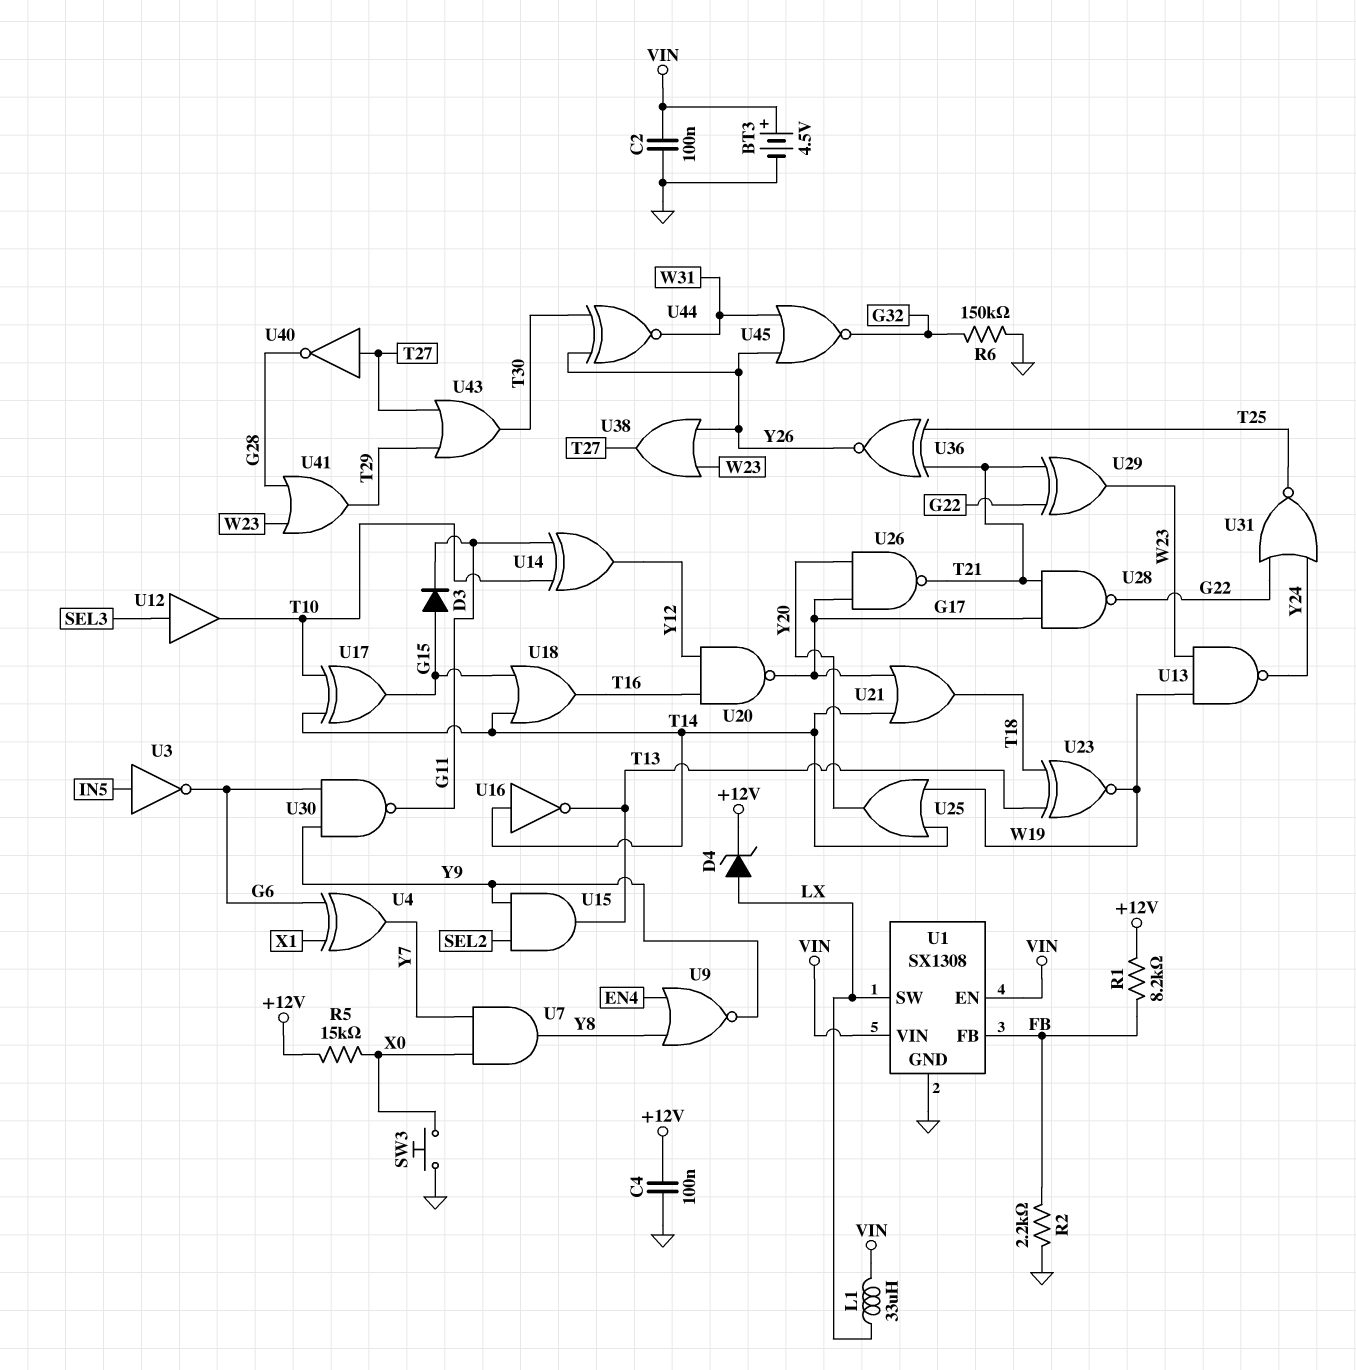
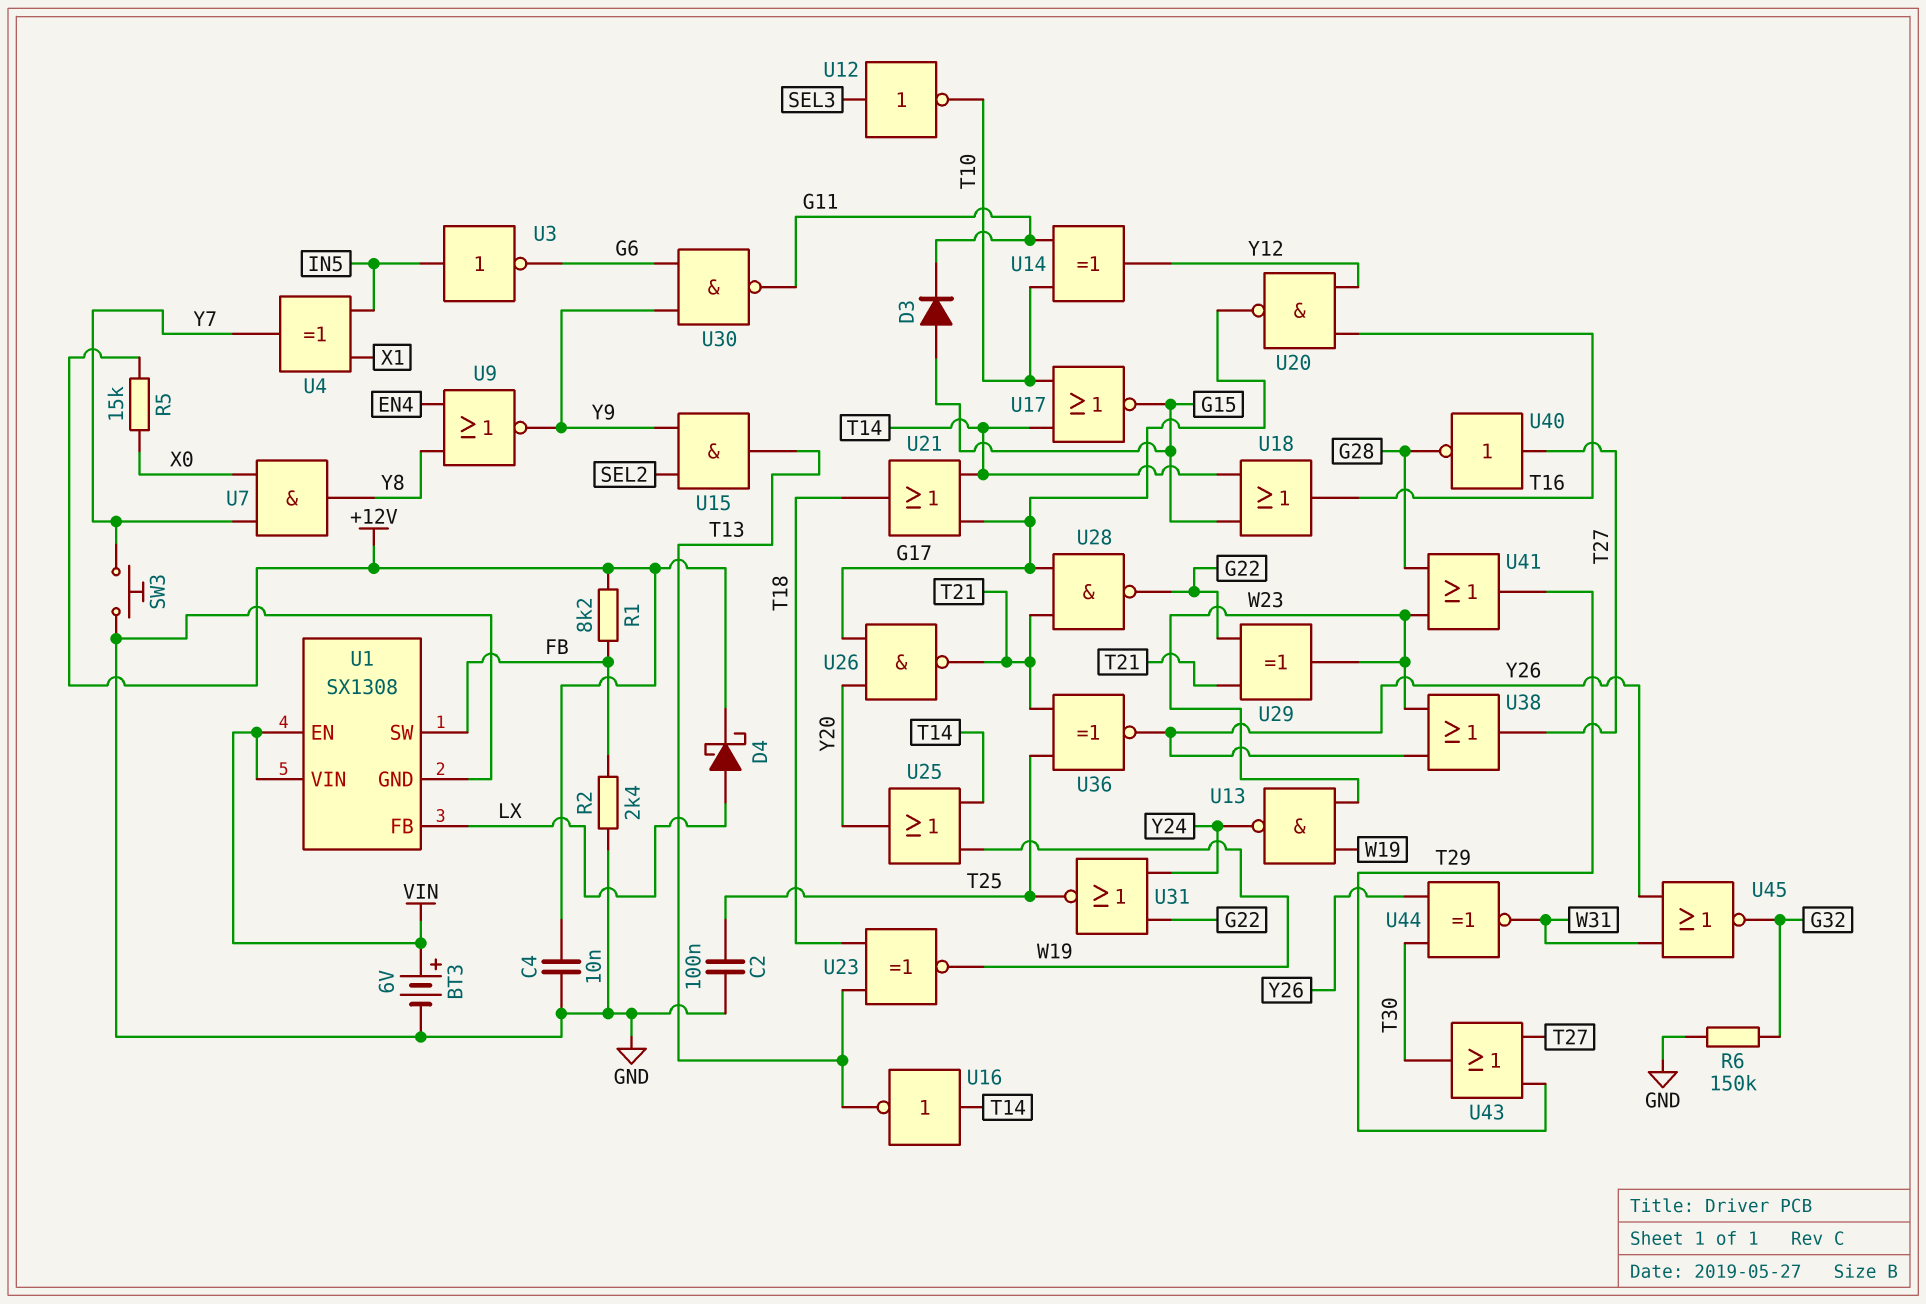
BT3: 4.5V (plus VIN, minus GND) -> 6V (plus VIN, minus GND)
C2: 100nF (GND, VIN) -> 100nF (GND, T25)
C4: 100nF (+12V, GND) -> 10nF (+12V, GND)
D4: zener (A LX, K +12V) -> schottky (A LX, K +12V)
L1: 33uH (LX, VIN) -> none
R2: 2.2k (FB, GND) -> 2.4k (FB, GND)
SW3: button (GND, X0) -> button (GND, Y7)
U1 pin FB: FB -> LX
U1 pin SW: LX -> FB
U4: XOR (in G6, in X1, out Y7) -> XOR (in IN5, in X1, out Y7)
U12: buffer (in SEL3, out T10) -> NOT (in SEL3, out T10)
U17: XOR (in T10, in T14, out G15) -> NOR (in T10, in T14, out G15)

